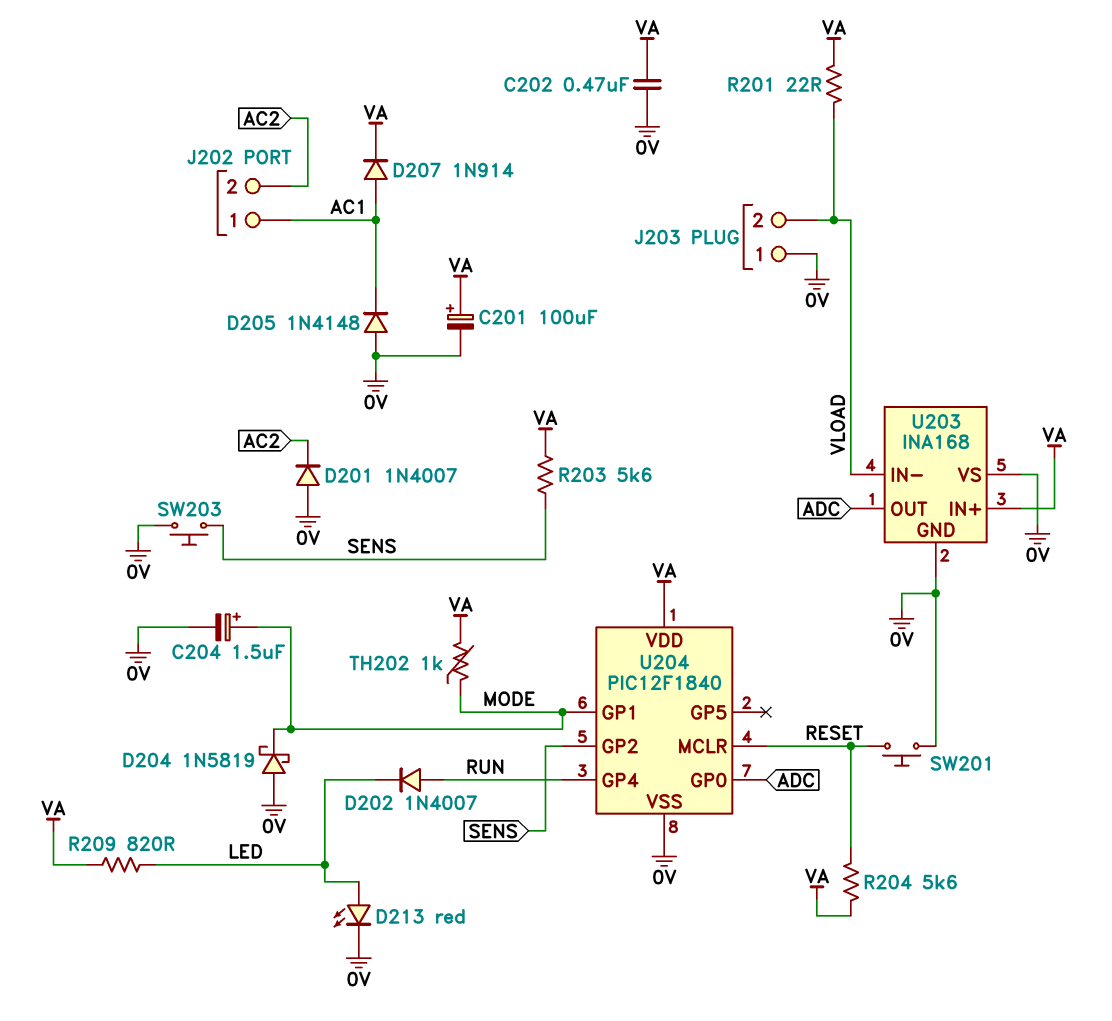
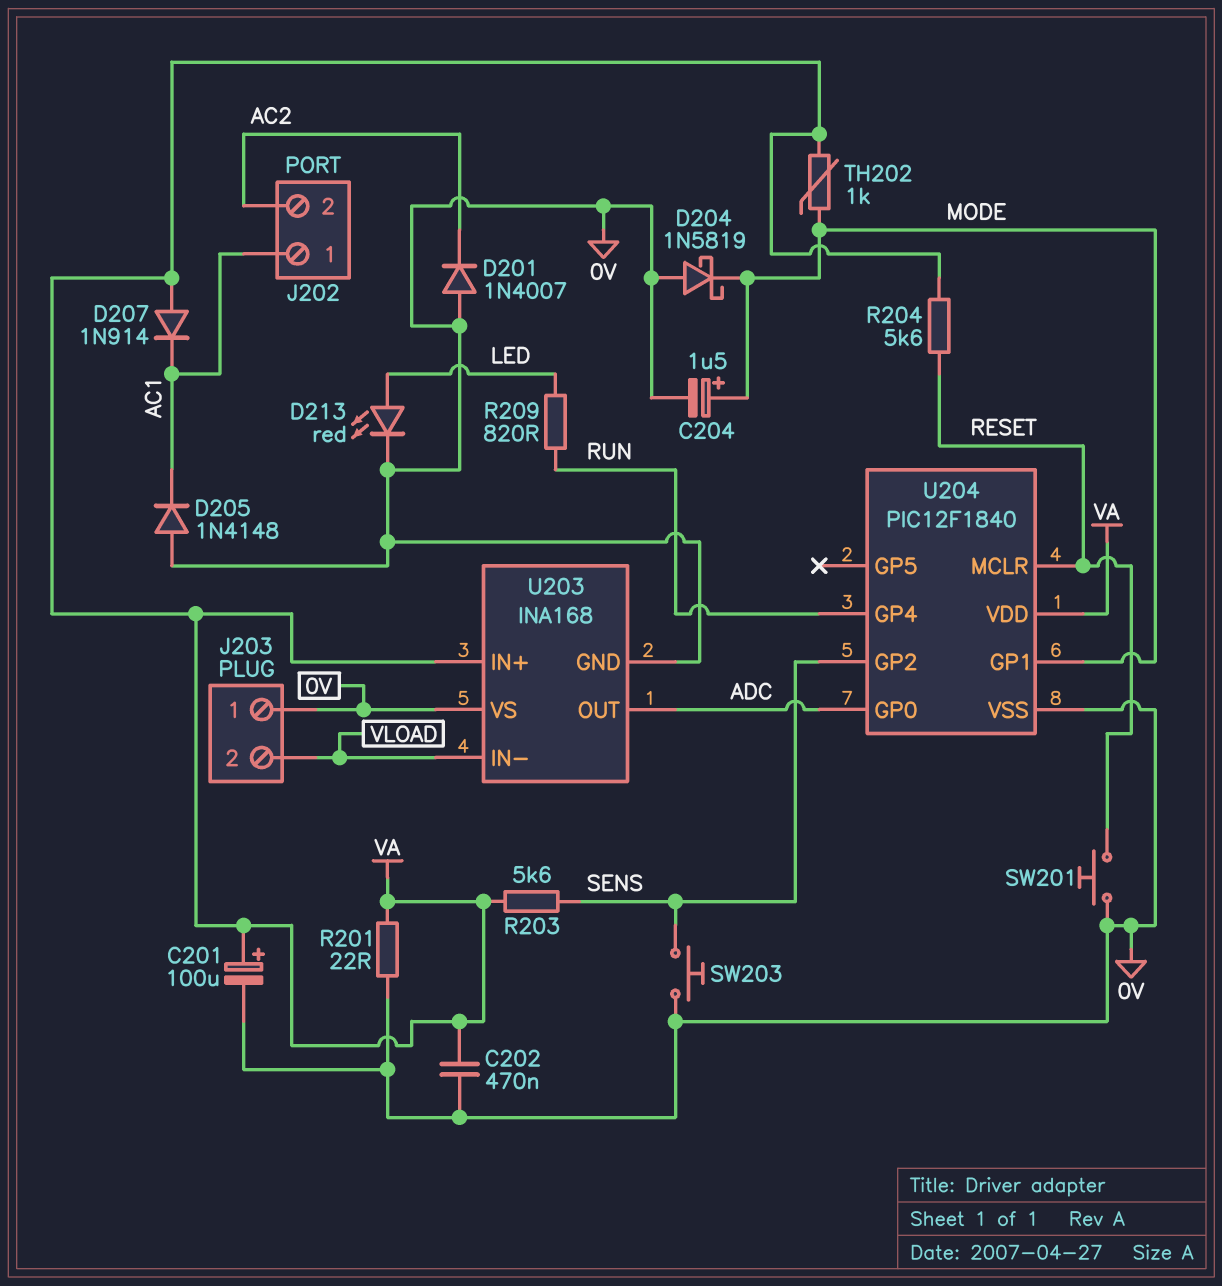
D202: diode 1N4007 (A RUN, K LED) -> none
D207: diode 1N914 (A AC1, K VA) -> diode 1N914 (A VA, K AC1)
R201: 22 (VA, VLOAD) -> 22 (0V, VA)
R209: 820 (LED, VA) -> 820 (LED, RUN)

